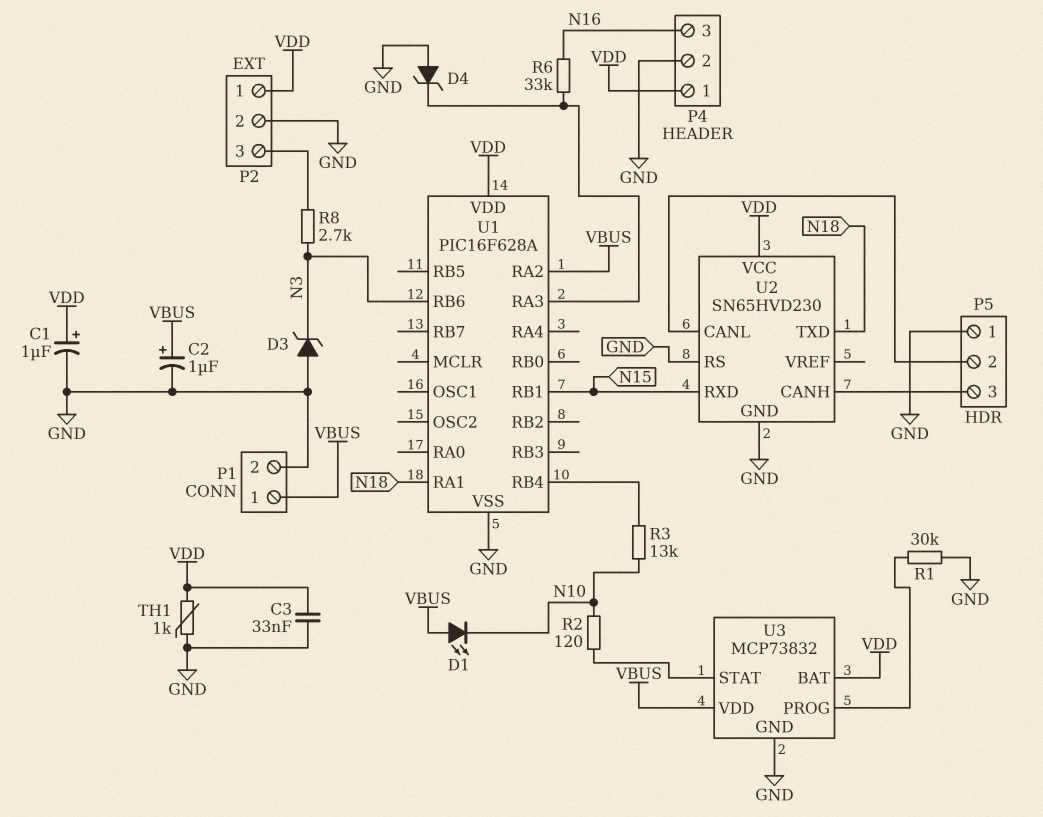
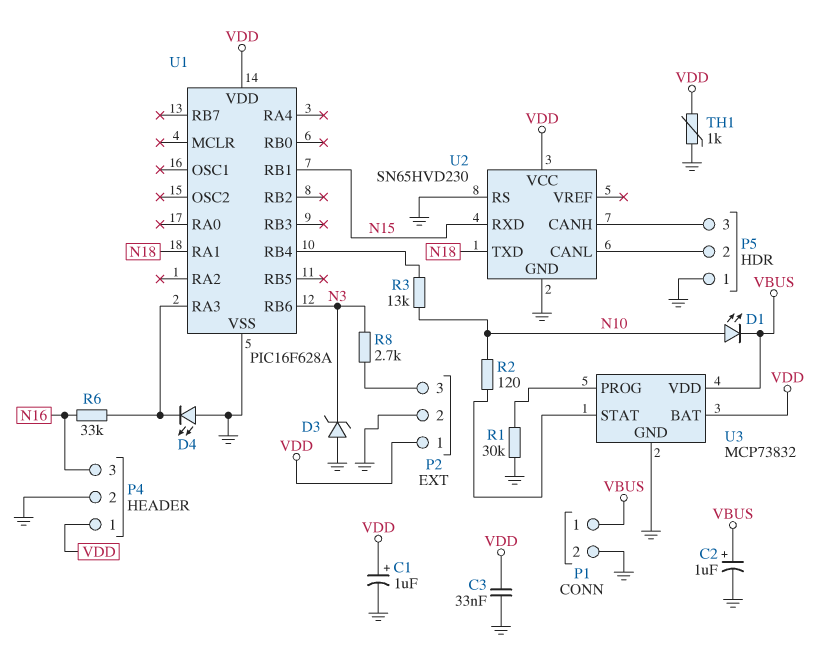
D1: LED (A VBUS, K N10) -> LED (A N10, K VBUS)
D4: zener (A GND, K U1/RA3) -> LED (A GND, K U1/RA3)
U1 pin RA2: VBUS -> none

